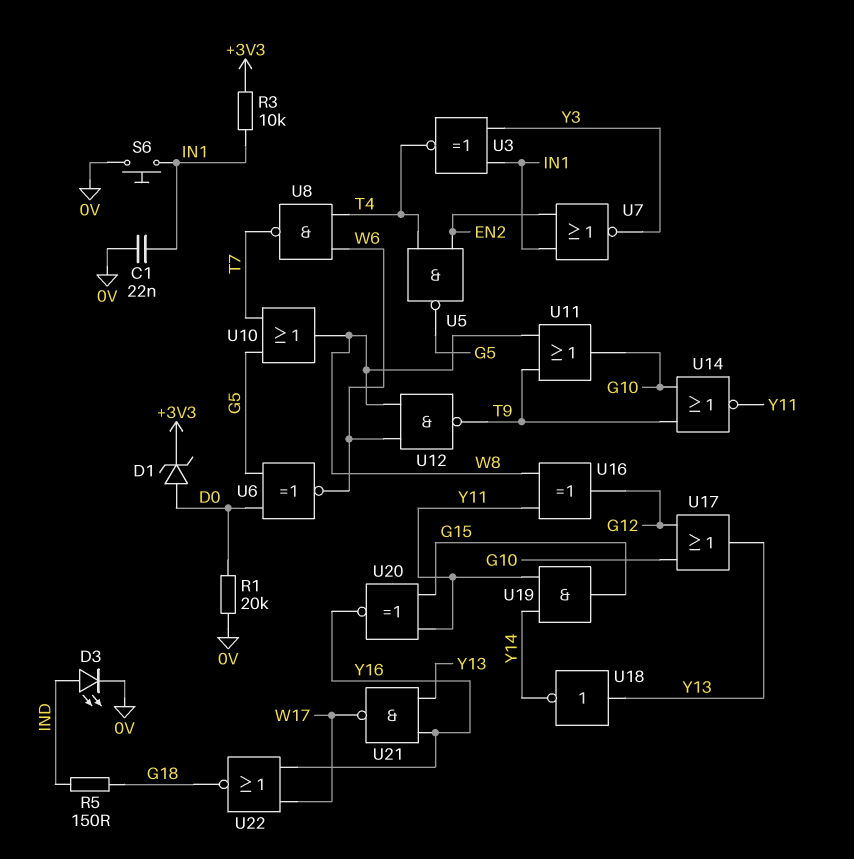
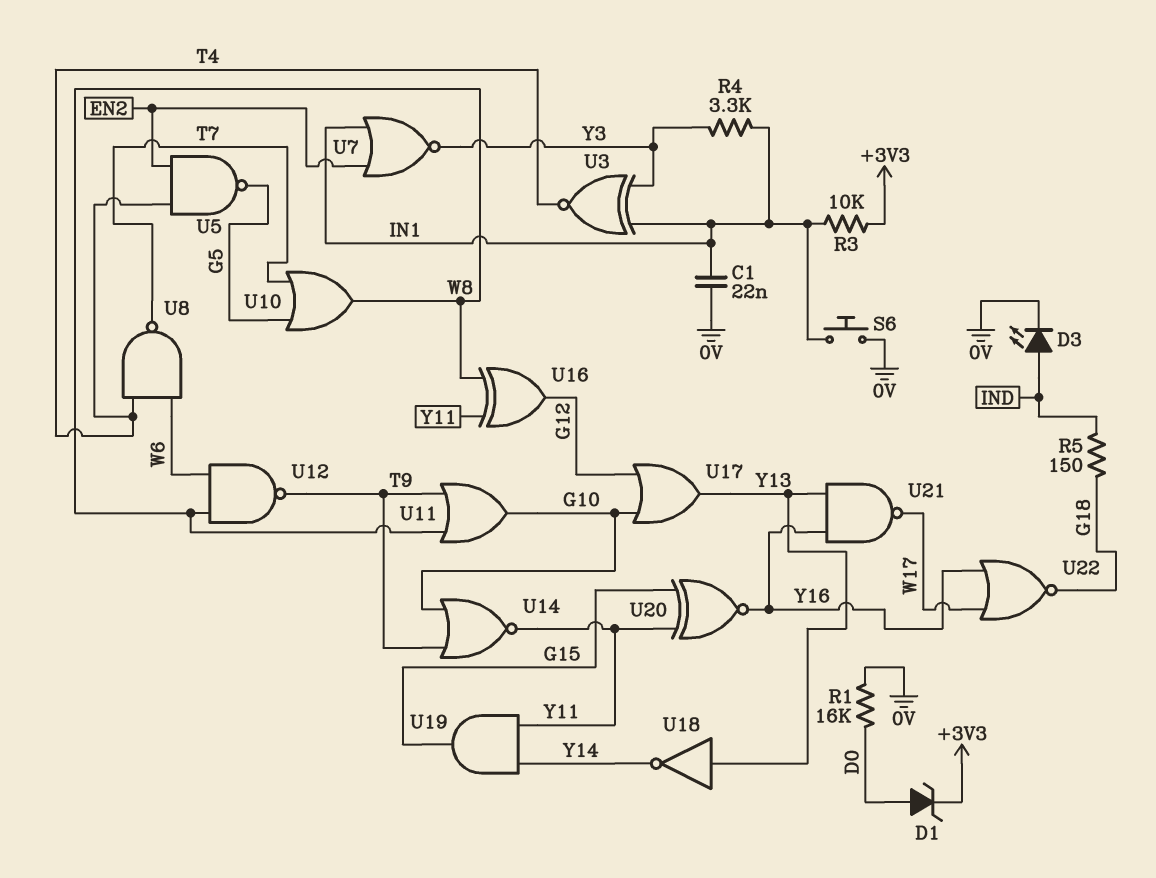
R1: 20k (0V, D0) -> 16k (0V, D0)
R4: none -> 3.3k (IN1, Y3)
U6: XNOR (in D0, in G5, out W6) -> none

